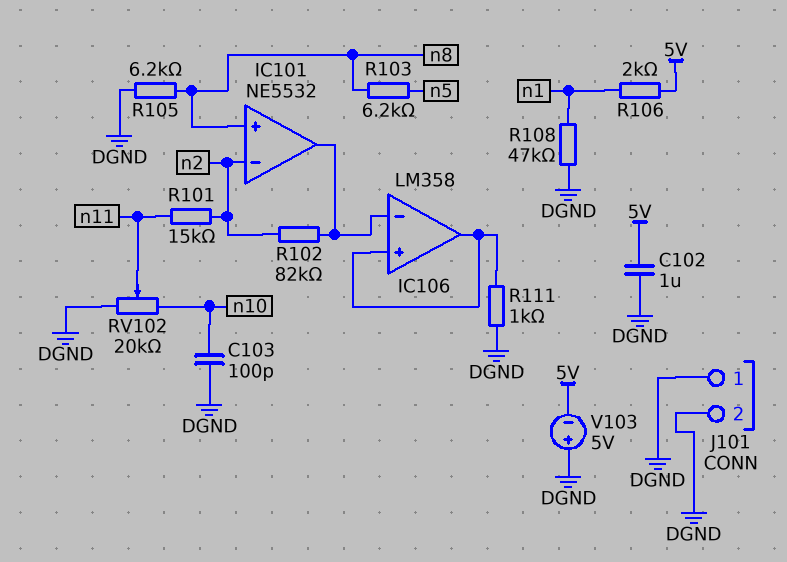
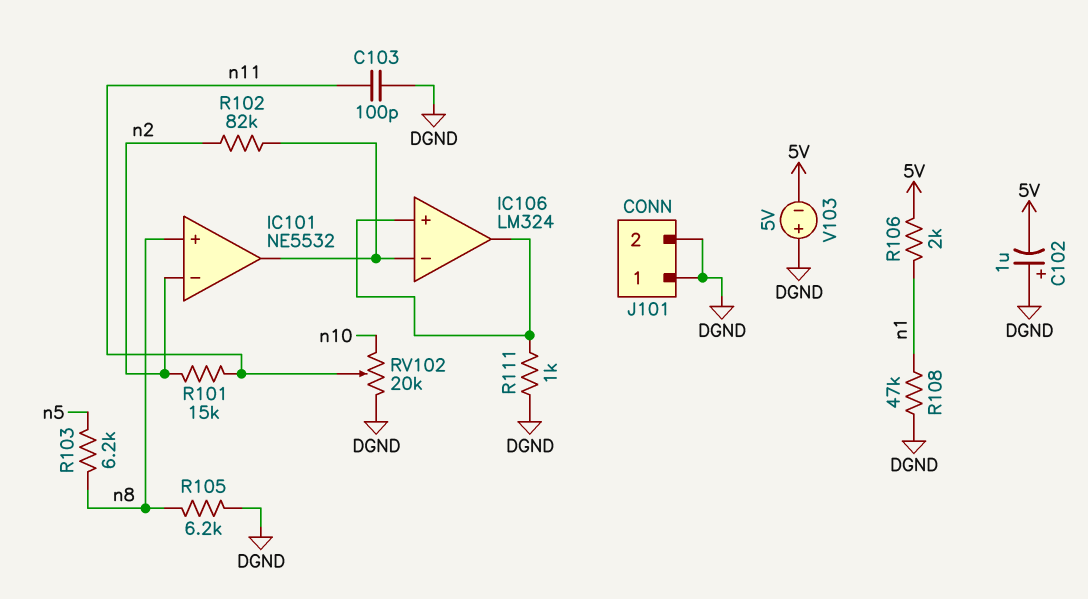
C102: 1uF (5V, DGND) -> 1uF (plus DGND, minus 5V)
C103: 100pF (DGND, n10) -> 100pF (DGND, n11)
IC106: LM358 -> LM324

